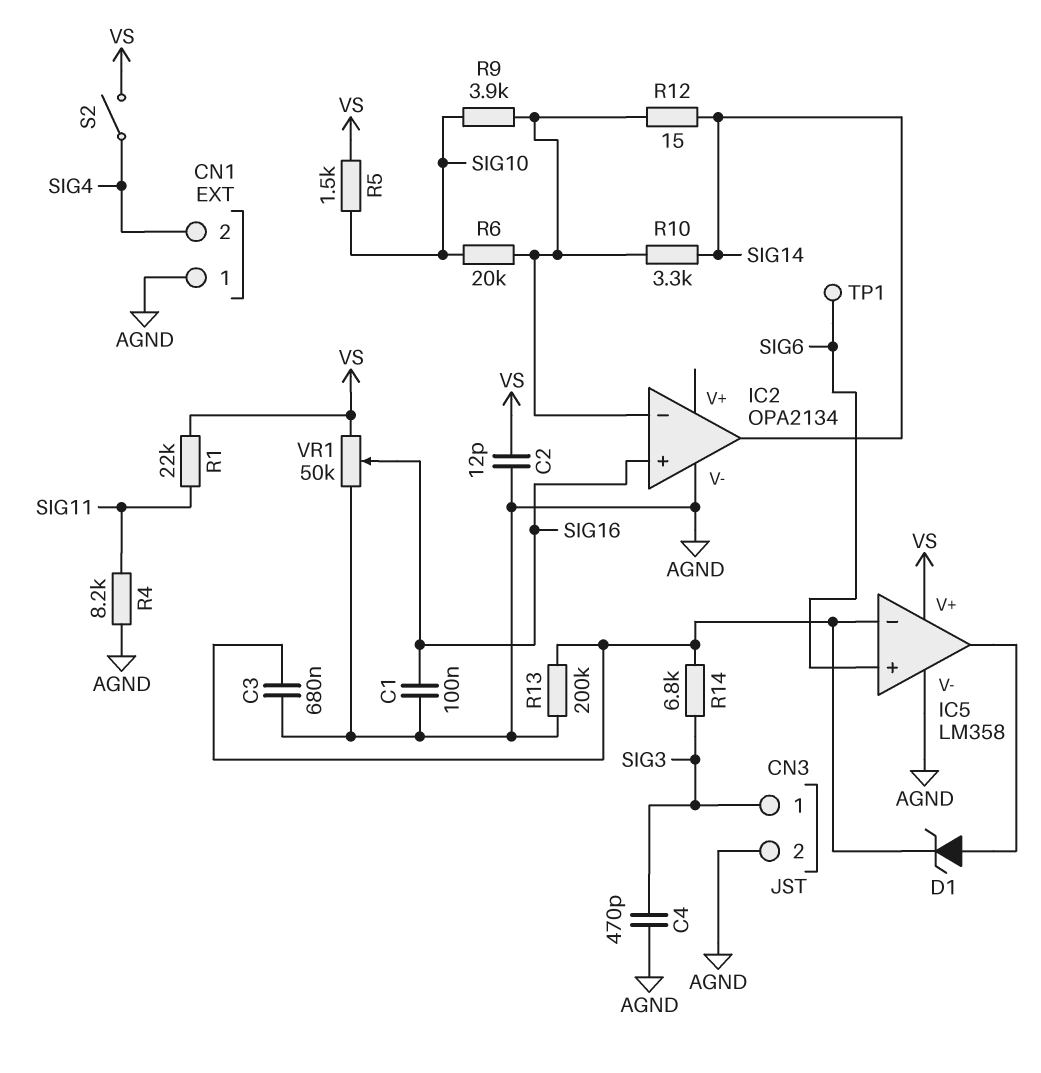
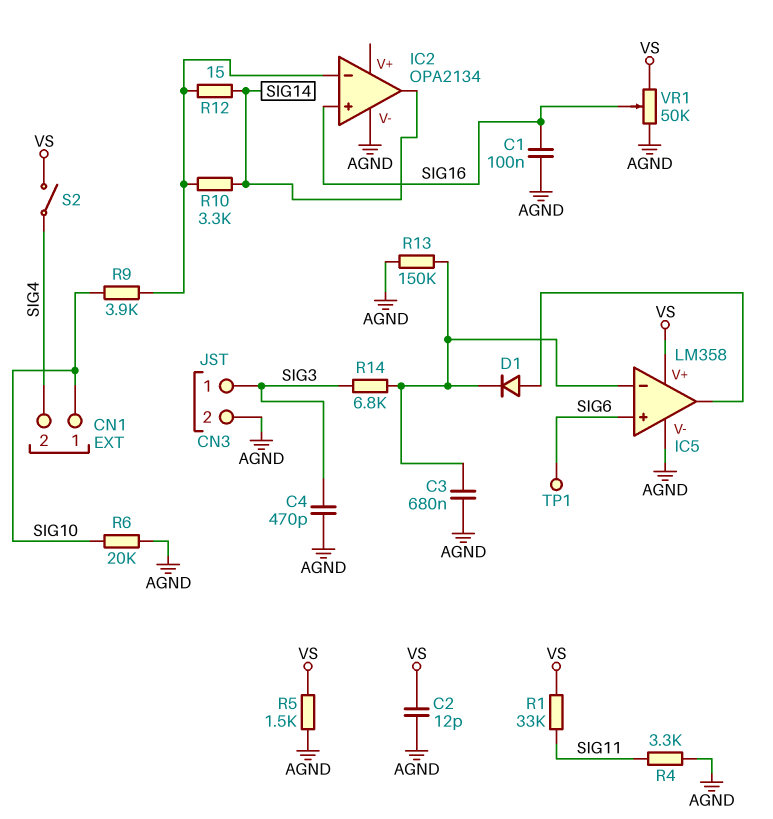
CN1 pin 1: AGND -> SIG10
D1: zener (A IC5/out, K IC5/in-) -> diode (A IC5/out, K IC5/in-)
R1: 22k (SIG11, VS) -> 33k (SIG11, VS)
R4: 8.2k (AGND, SIG11) -> 3.3k (AGND, SIG11)
R5: 1.5k (SIG10, VS) -> 1.5k (AGND, VS)
R6: 20k (IC2/in-, SIG10) -> 20k (AGND, SIG10)
R13: 200k (AGND, IC5/in-) -> 150k (AGND, IC5/in-)

